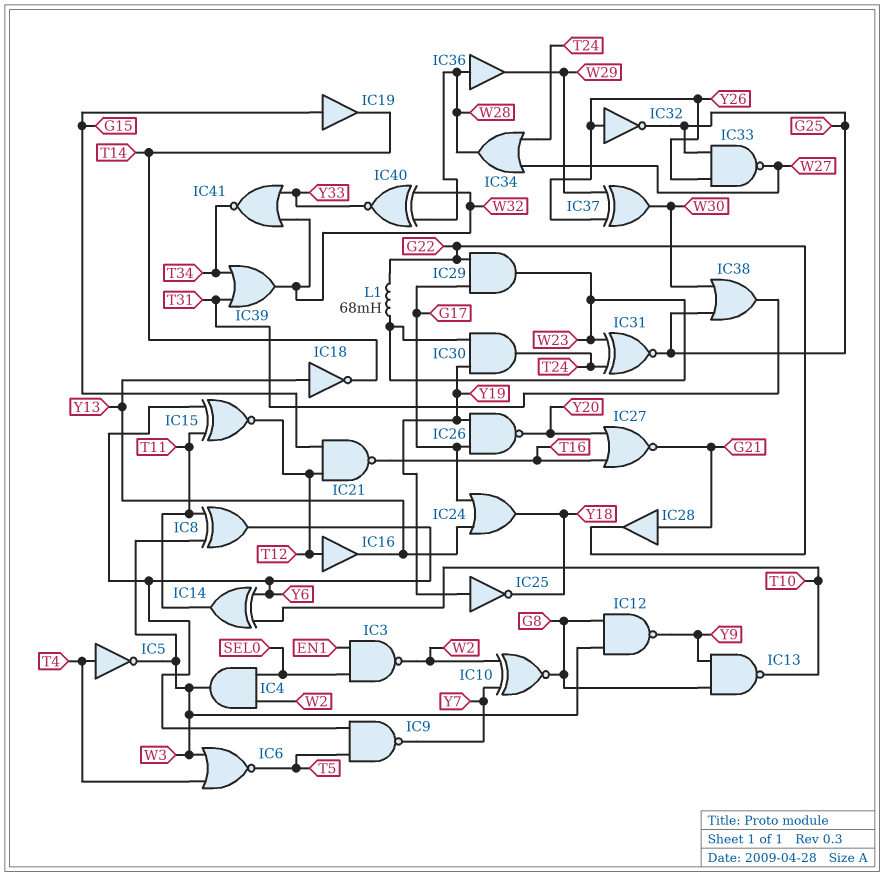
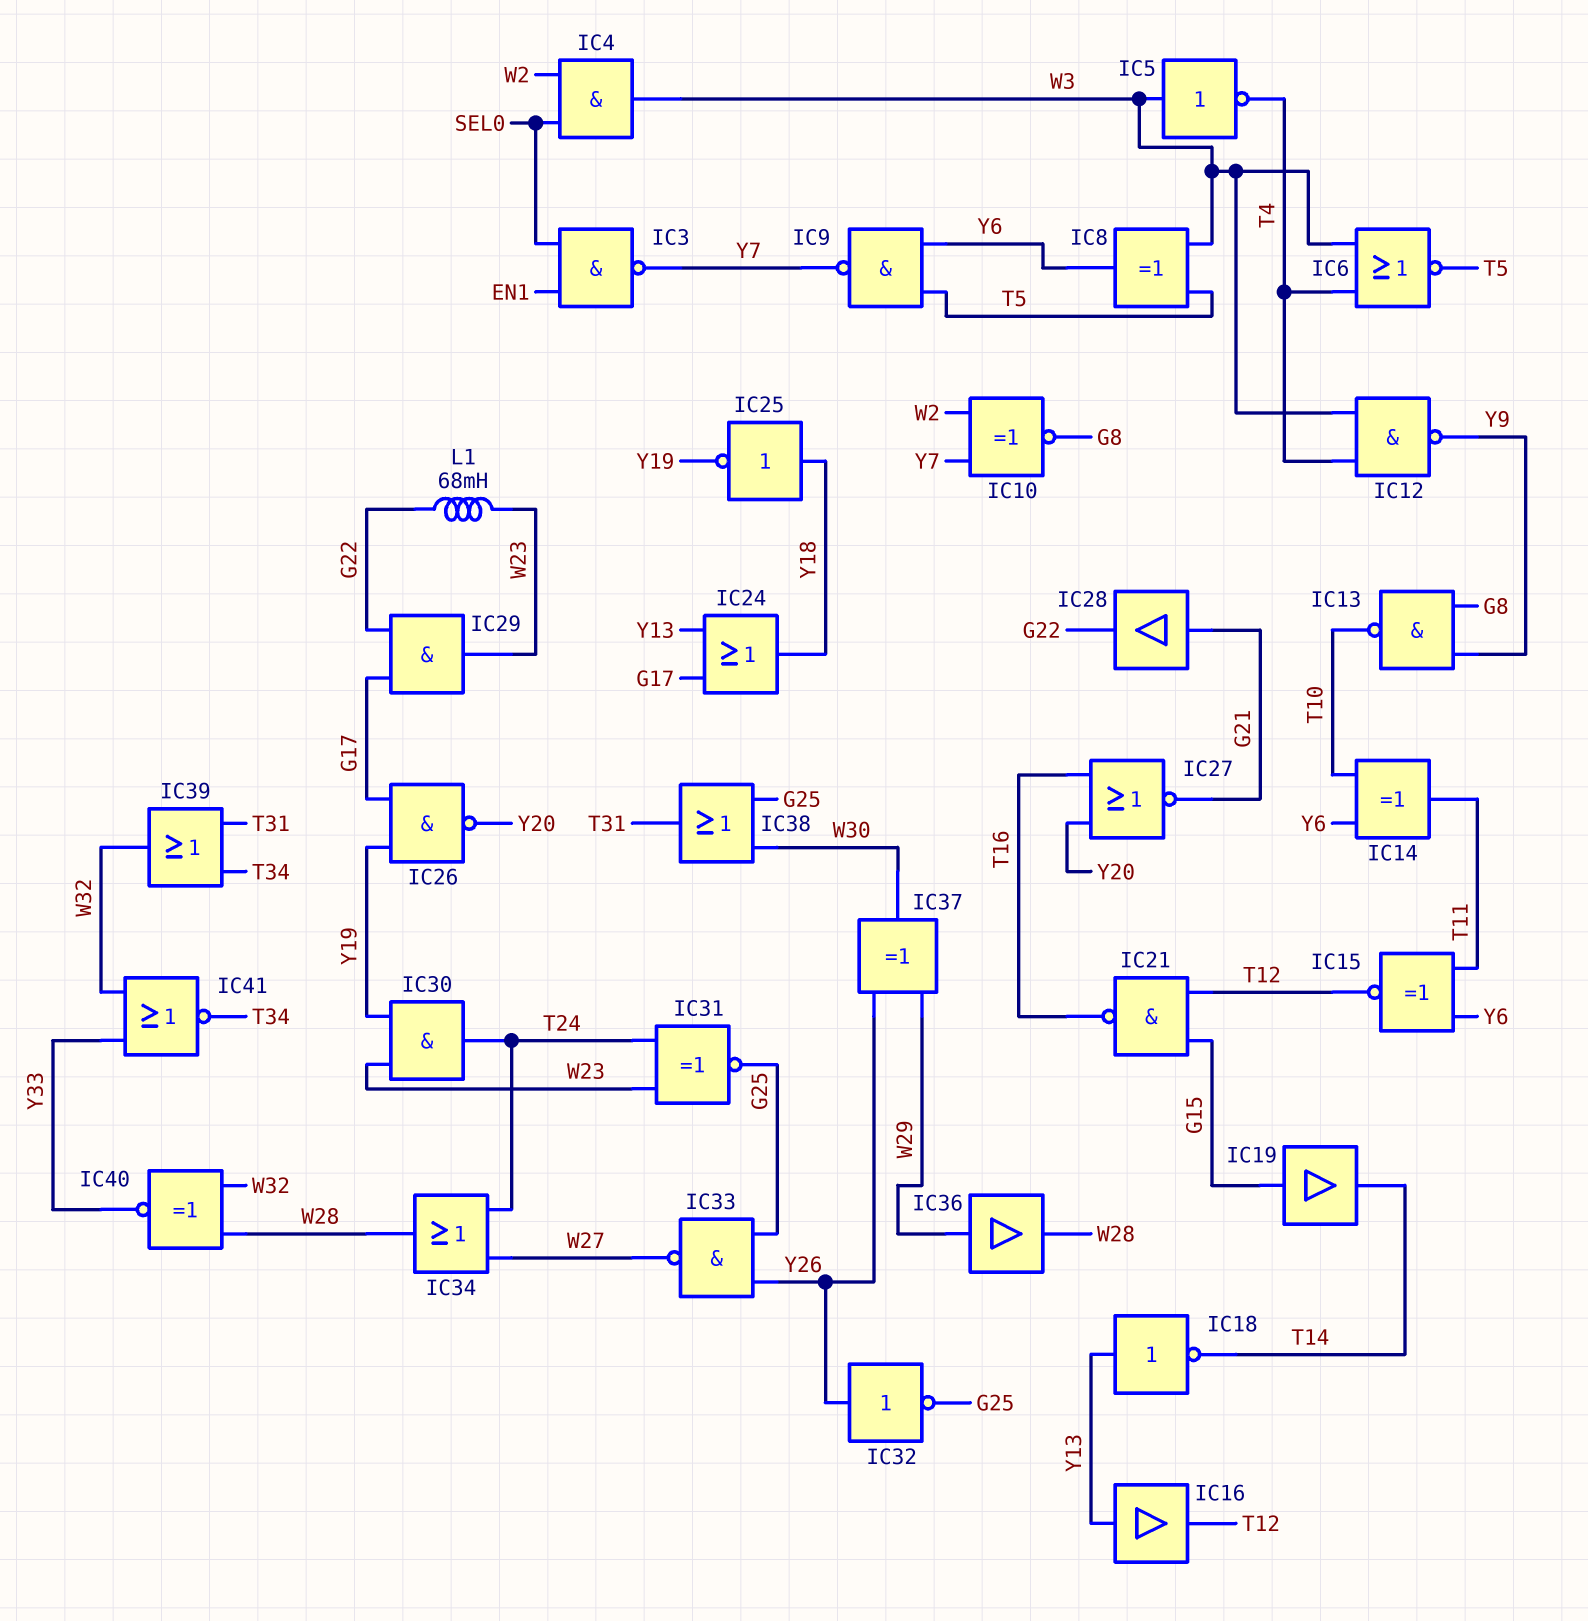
IC3: NAND (in EN1, in SEL0, out W2) -> NAND (in EN1, in SEL0, out Y7)
IC5: NOT (in T4, out W3) -> NOT (in W3, out T4)
IC8: XOR (in T11, in W3, out Y6) -> XOR (in T5, in W3, out Y6)
IC12: NAND (in G8, in W3, out Y9) -> NAND (in T4, in W3, out Y9)
IC16: buffer (in T12, out Y13) -> buffer (in Y13, out T12)
IC25: NOT (in Y19, out Y18) -> NOT (in Y18, out Y19)
IC36: buffer (in W28, out W29) -> buffer (in W29, out W28)

